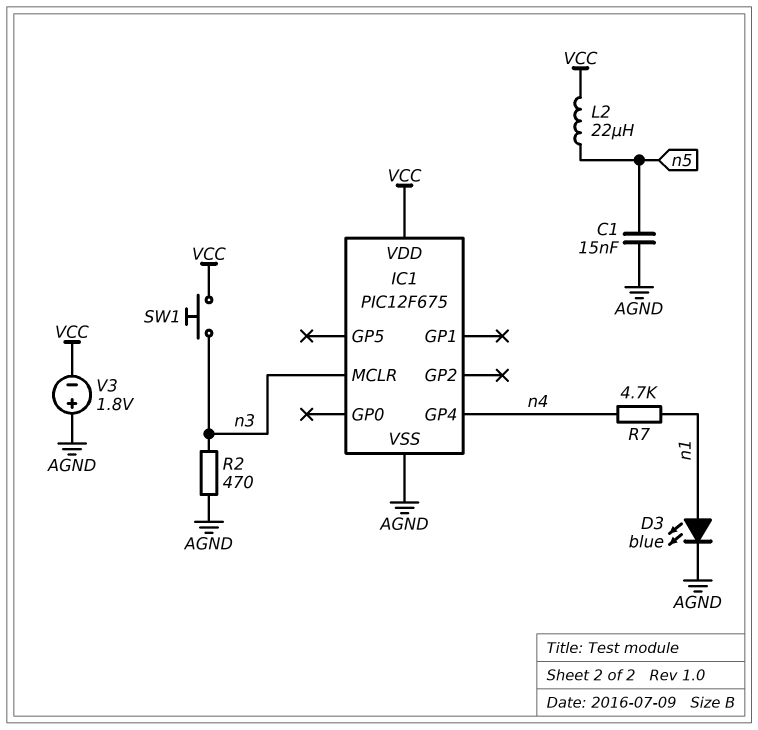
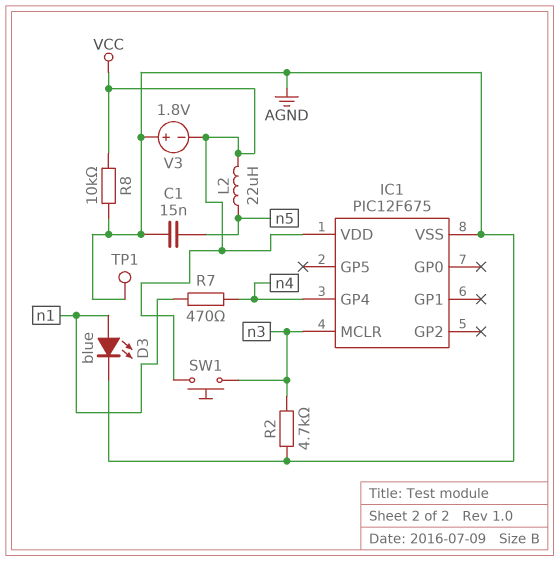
R2: 470 (AGND, n3) -> 4.7k (AGND, n3)
R7: 4.7k (n1, n4) -> 470 (n1, n4)
R8: none -> 10k (AGND, VCC)
TP1: none -> test point (AGND)

